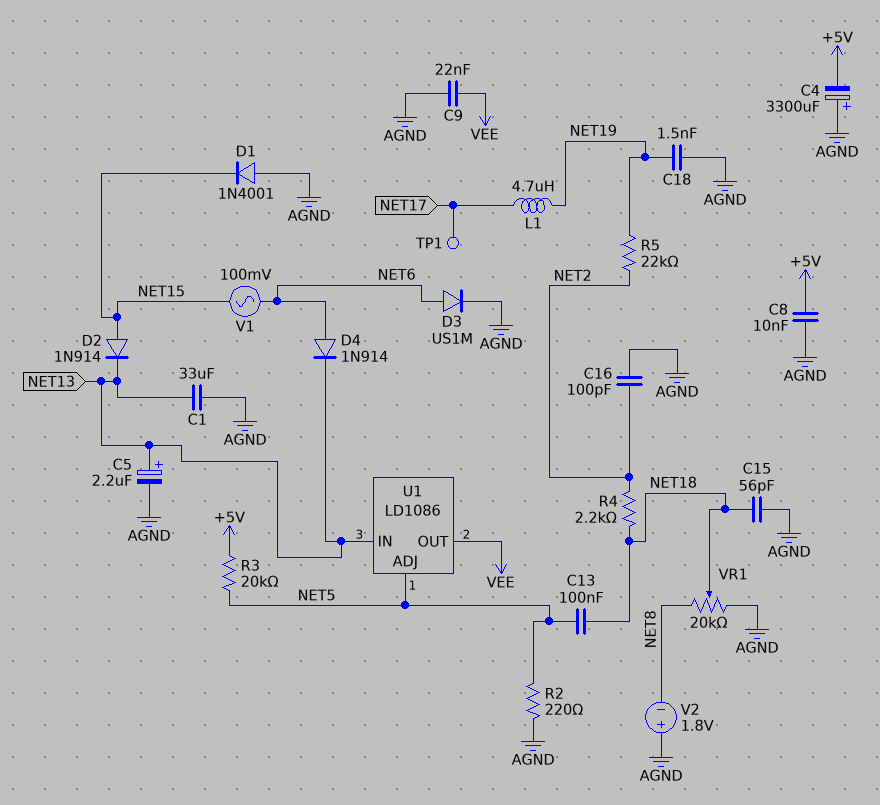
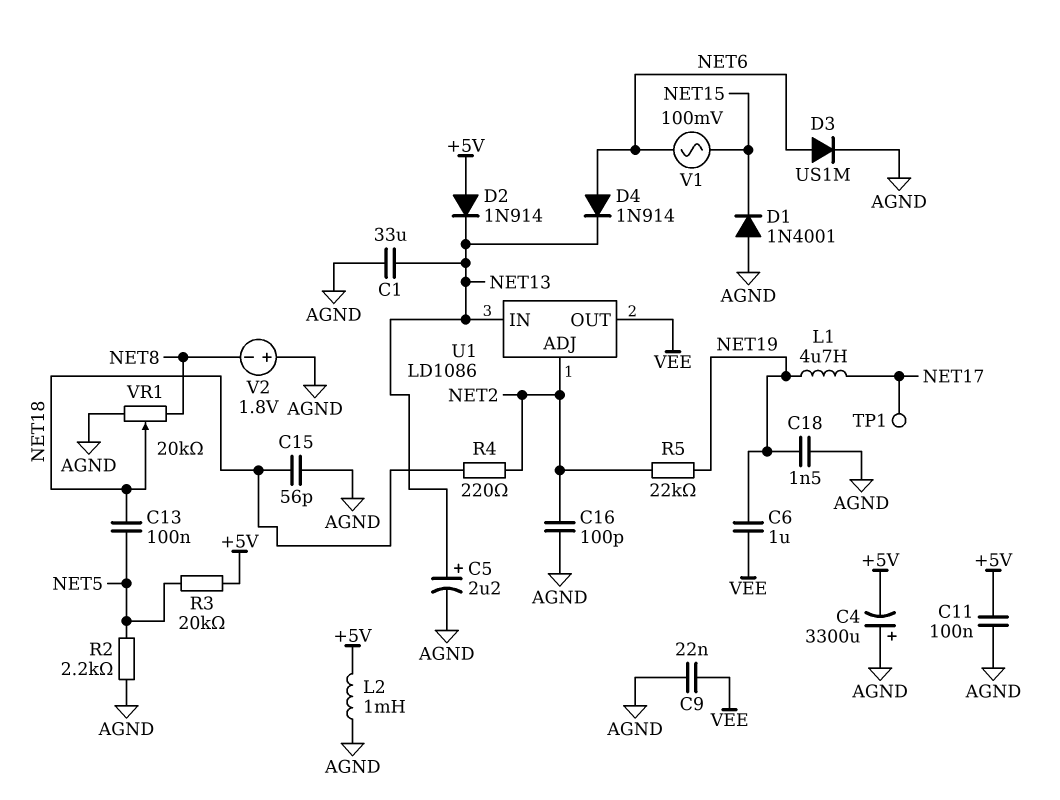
C6: none -> 1uF (NET19, VEE)
C8: 10nF (+5V, AGND) -> none
C11: none -> 100nF (+5V, AGND)
D2: diode 1N914 (A NET15, K NET13) -> diode 1N914 (A +5V, K NET13)
L2: none -> 1mH (+5V, AGND)
R2: 220 (AGND, NET5) -> 2.2k (AGND, NET5)
R4: 2.2k (NET2, NET18) -> 220 (NET2, NET18)
U1 pin ADJ: NET5 -> NET2

